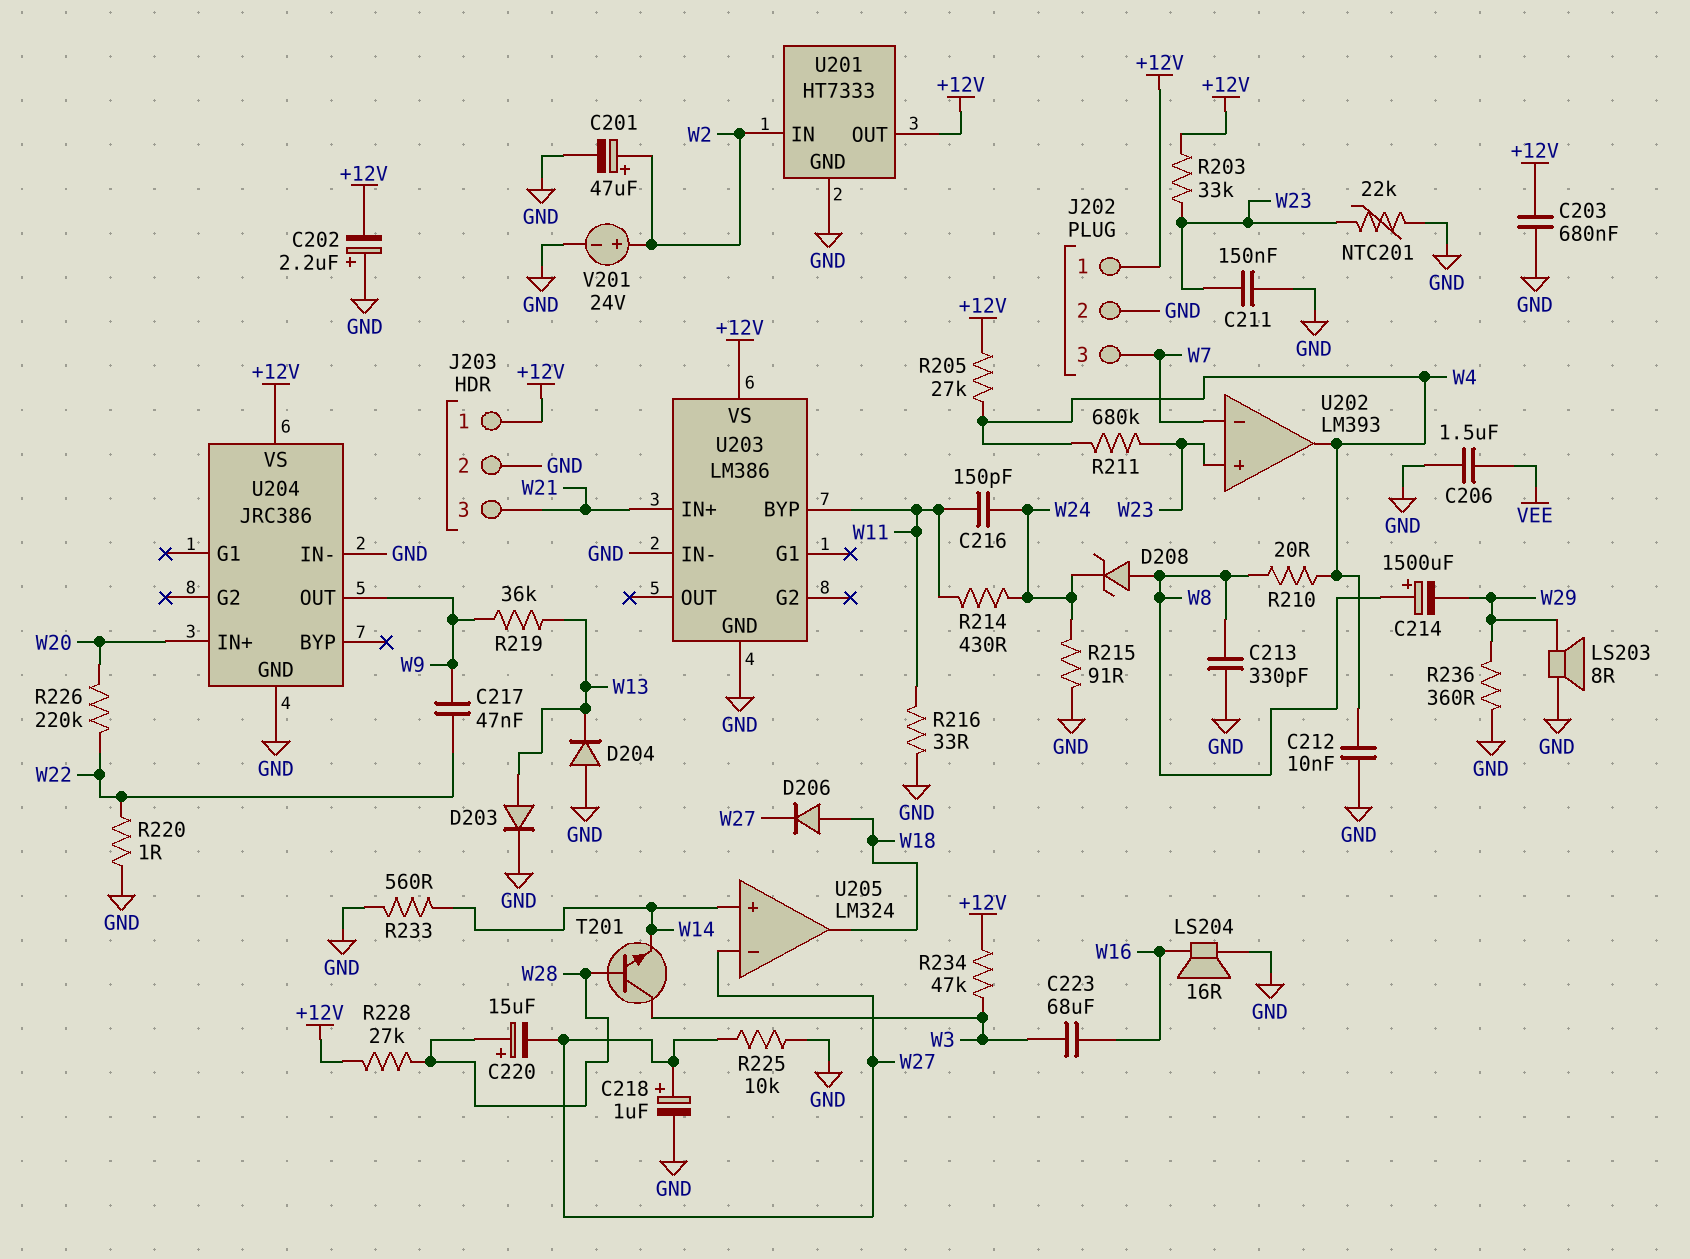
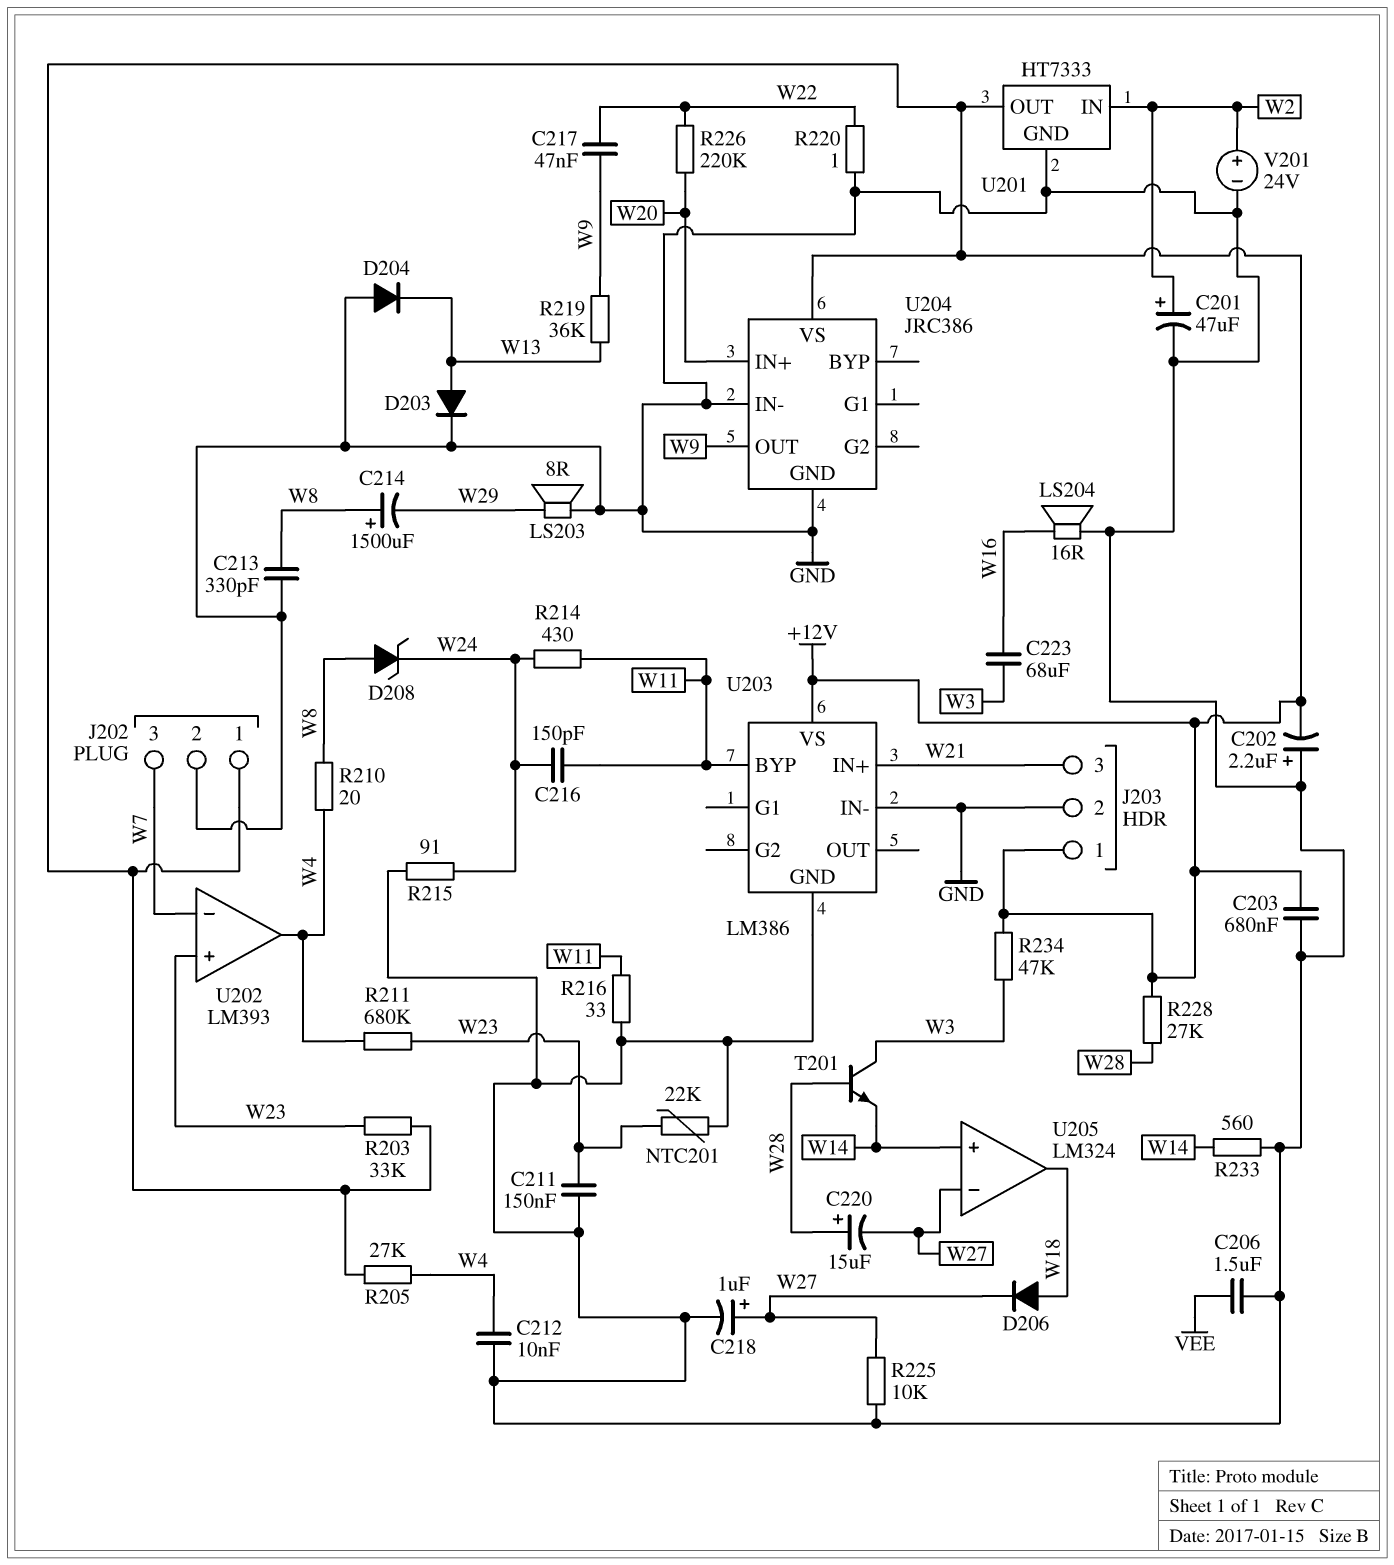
R236: 360 (GND, W29) -> none

